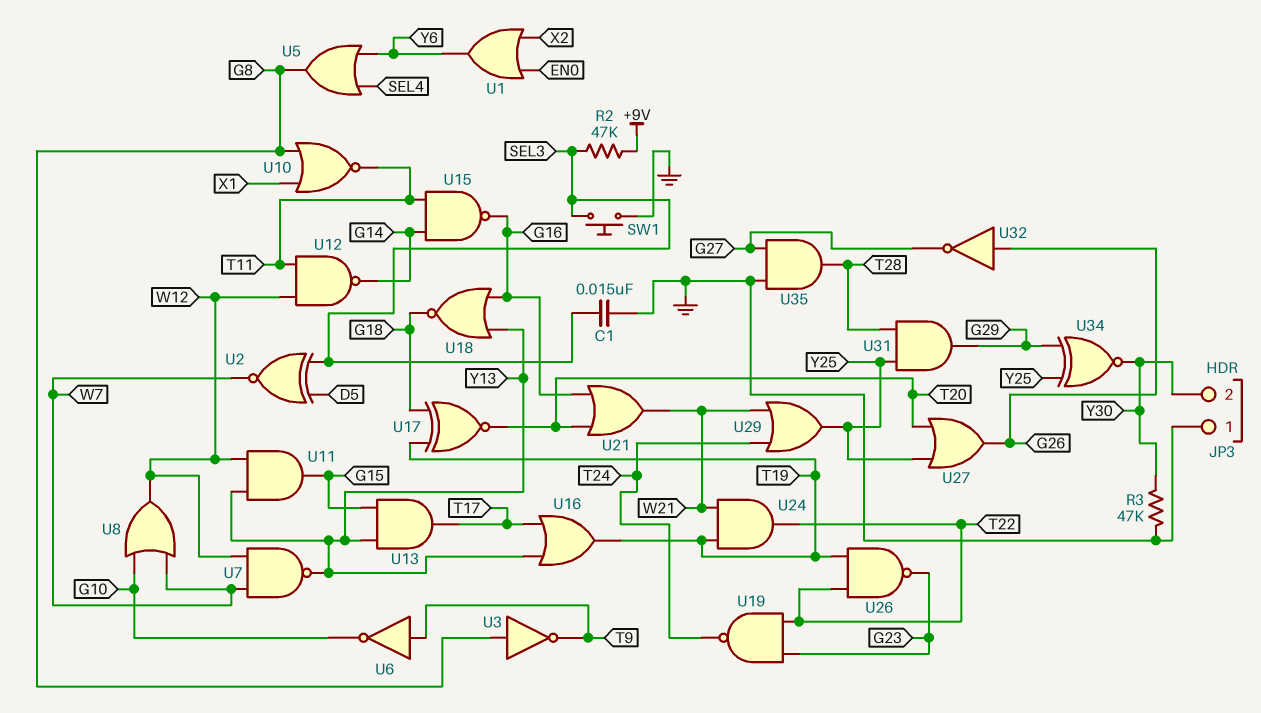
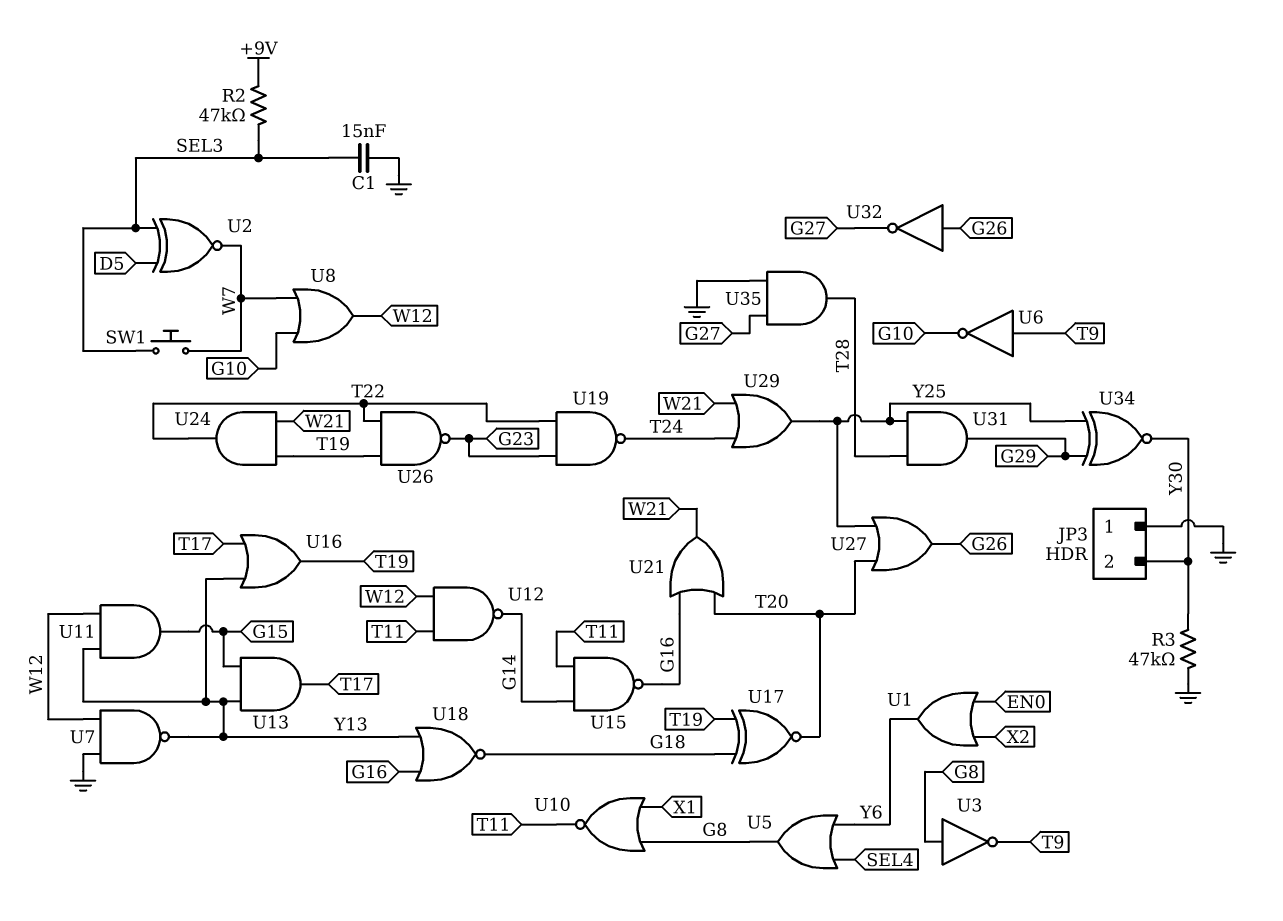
SW1: button (GND, SEL3) -> button (SEL3, W7)
U7: NAND (in W7, in W12, out Y13) -> NAND (in GND, in W12, out Y13)

